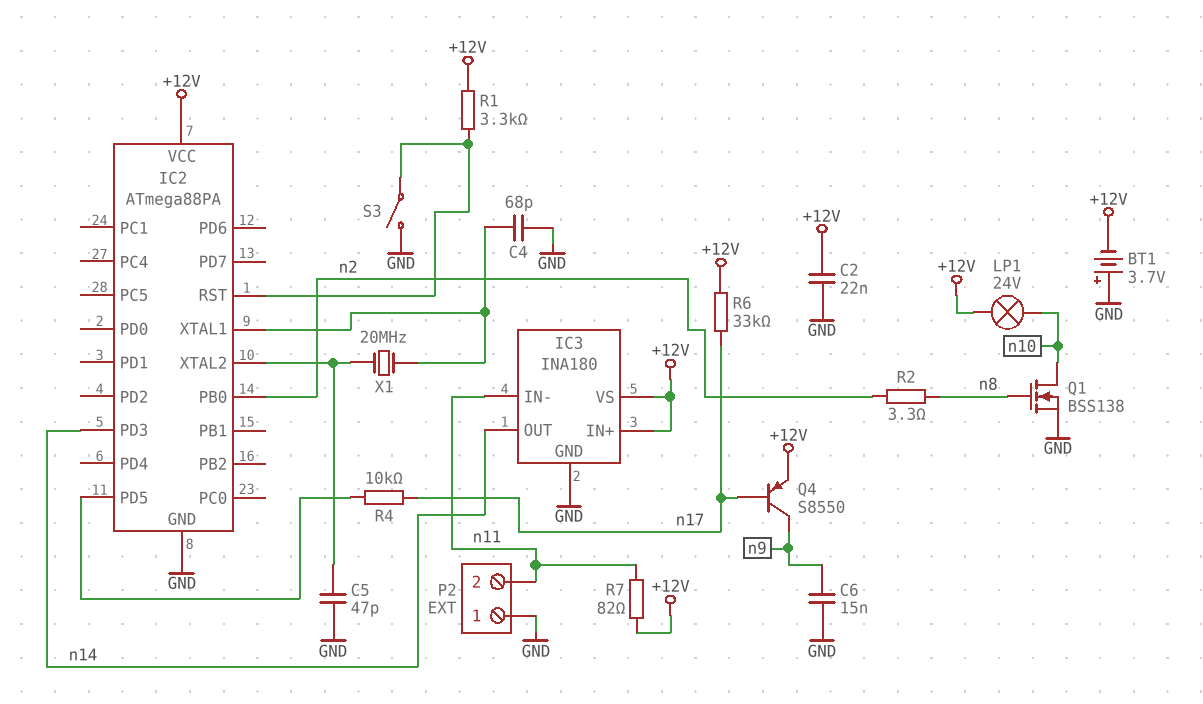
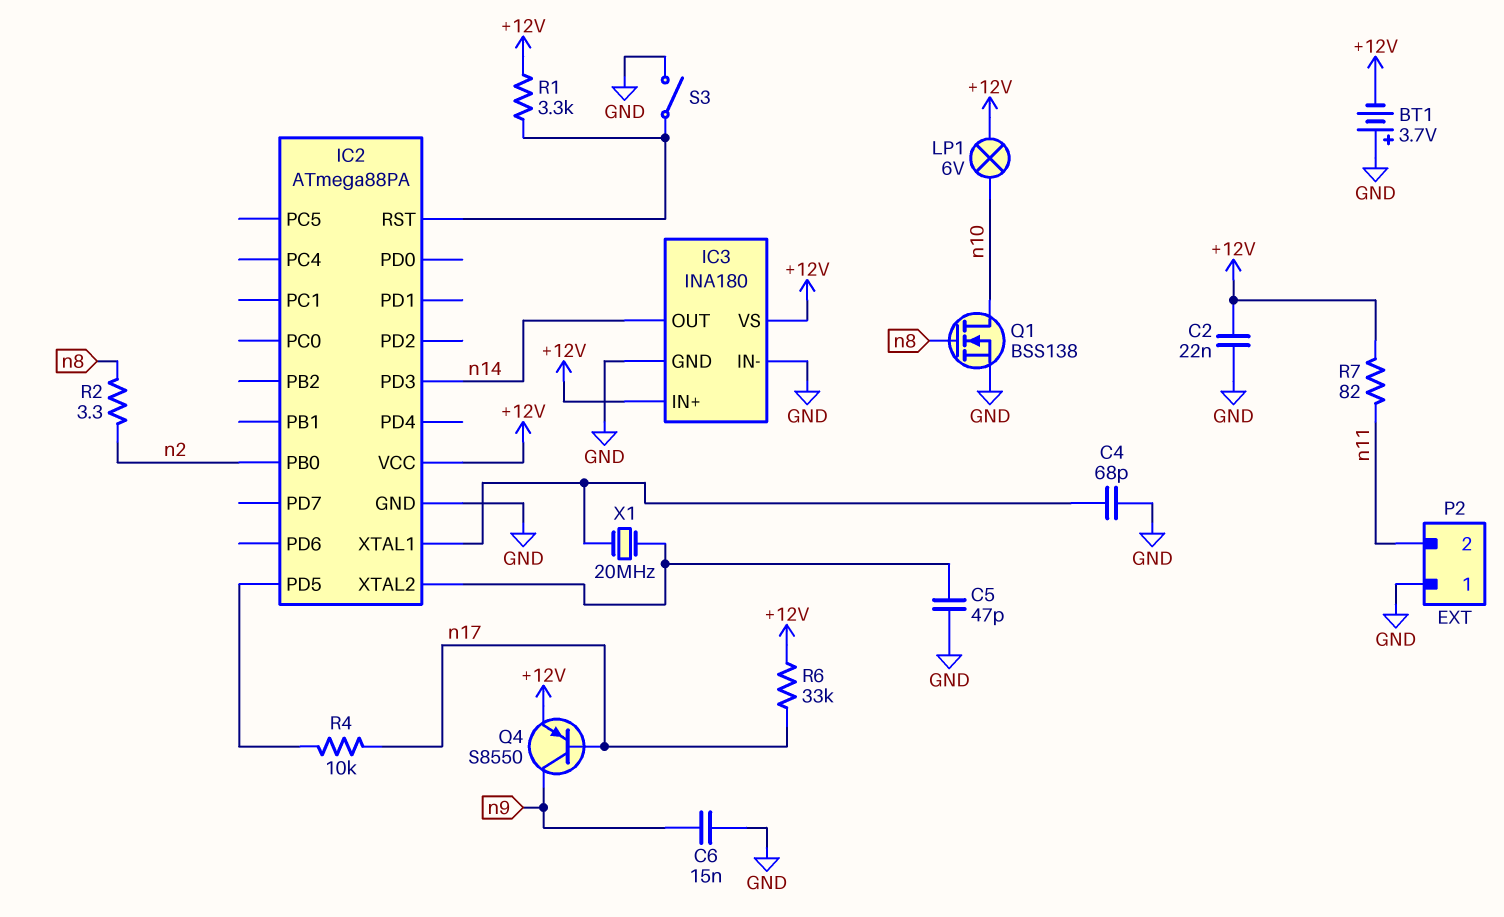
IC3 pin IN-: n11 -> GND
LP1: lamp 24V (+12V, n10) -> lamp 6V (+12V, n10)

